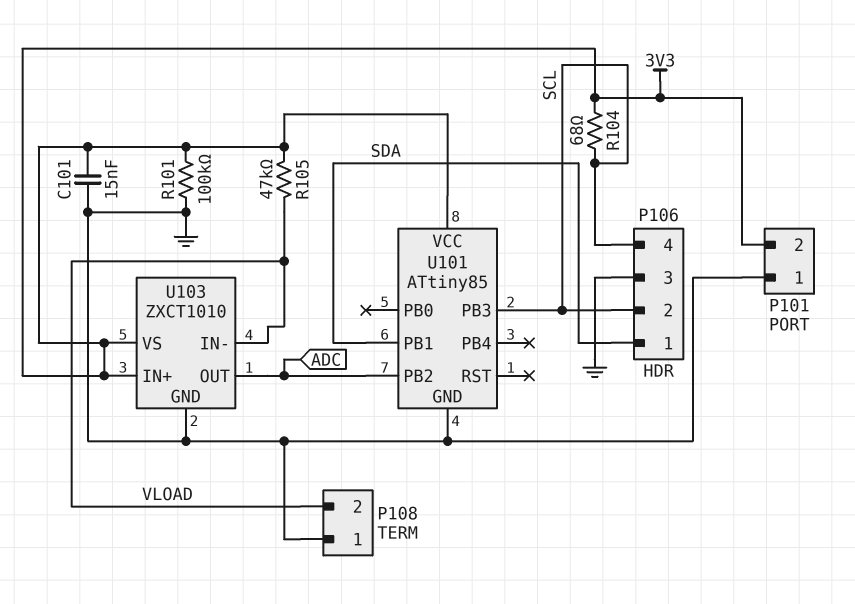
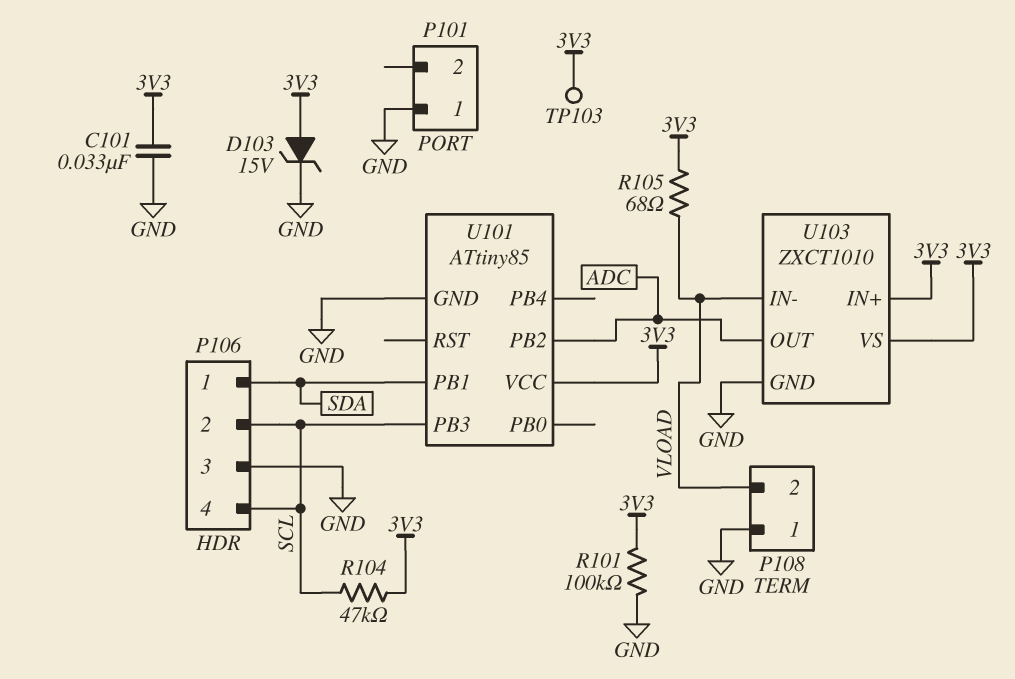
C101: 15nF (3V3, GND) -> 33nF (3V3, GND)
D103: none -> zener 15V (A 3V3, K GND)
P101 pin 2: 3V3 -> none
R104: 68 (3V3, SCL) -> 47k (3V3, SCL)
R105: 47k (3V3, VLOAD) -> 68 (3V3, VLOAD)
TP103: none -> test point (3V3)

